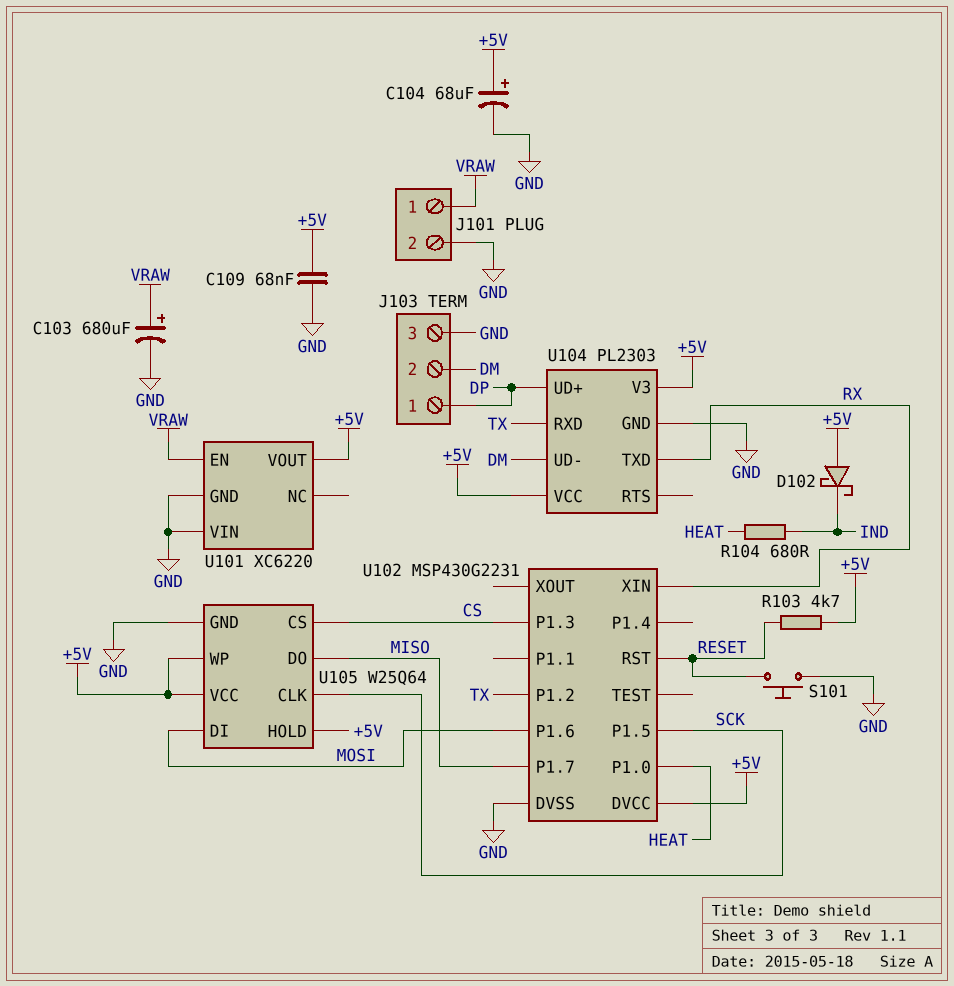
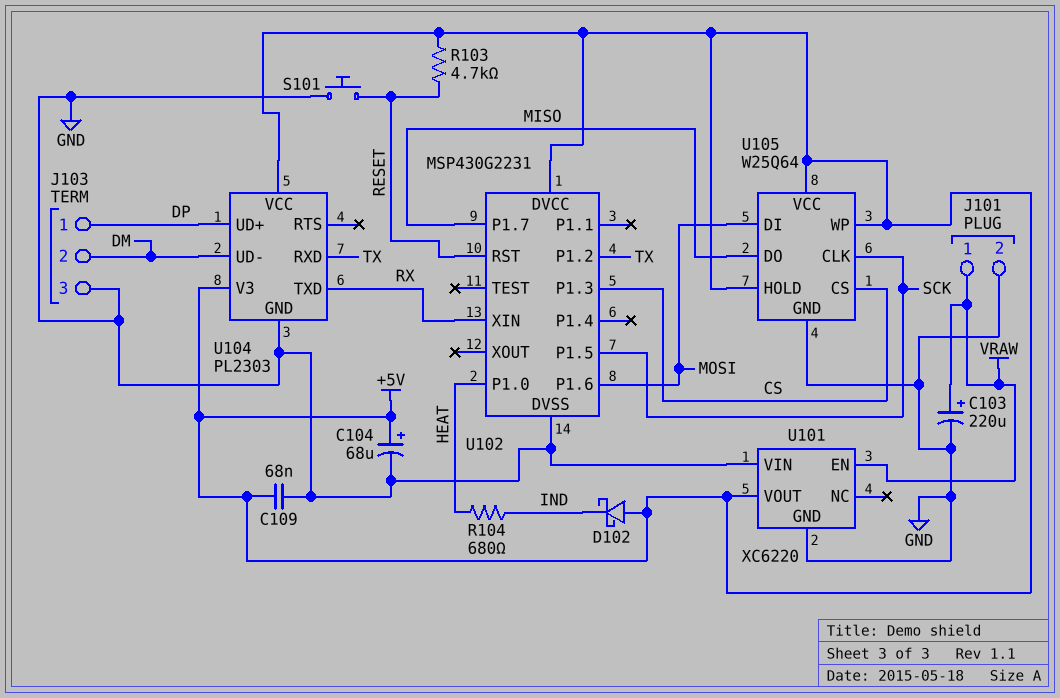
C103: 680uF (plus VRAW, minus GND) -> 220uF (plus VRAW, minus GND)

